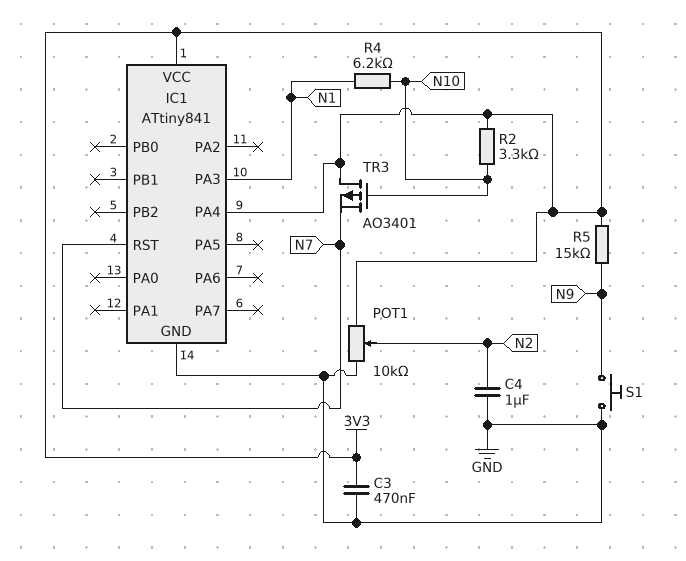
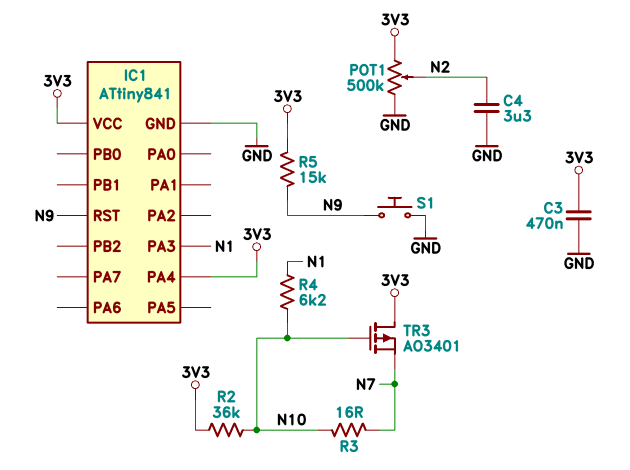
C4: 1uF (GND, N2) -> 3.3uF (GND, N2)
IC1 pin RST: N7 -> N9
POT1: 10k (3V3, GND, wiper N2) -> 500k (3V3, GND, wiper N2)
R2: 3.3k (3V3, N10) -> 36k (3V3, N10)
R3: none -> 16 (N7, N10)

